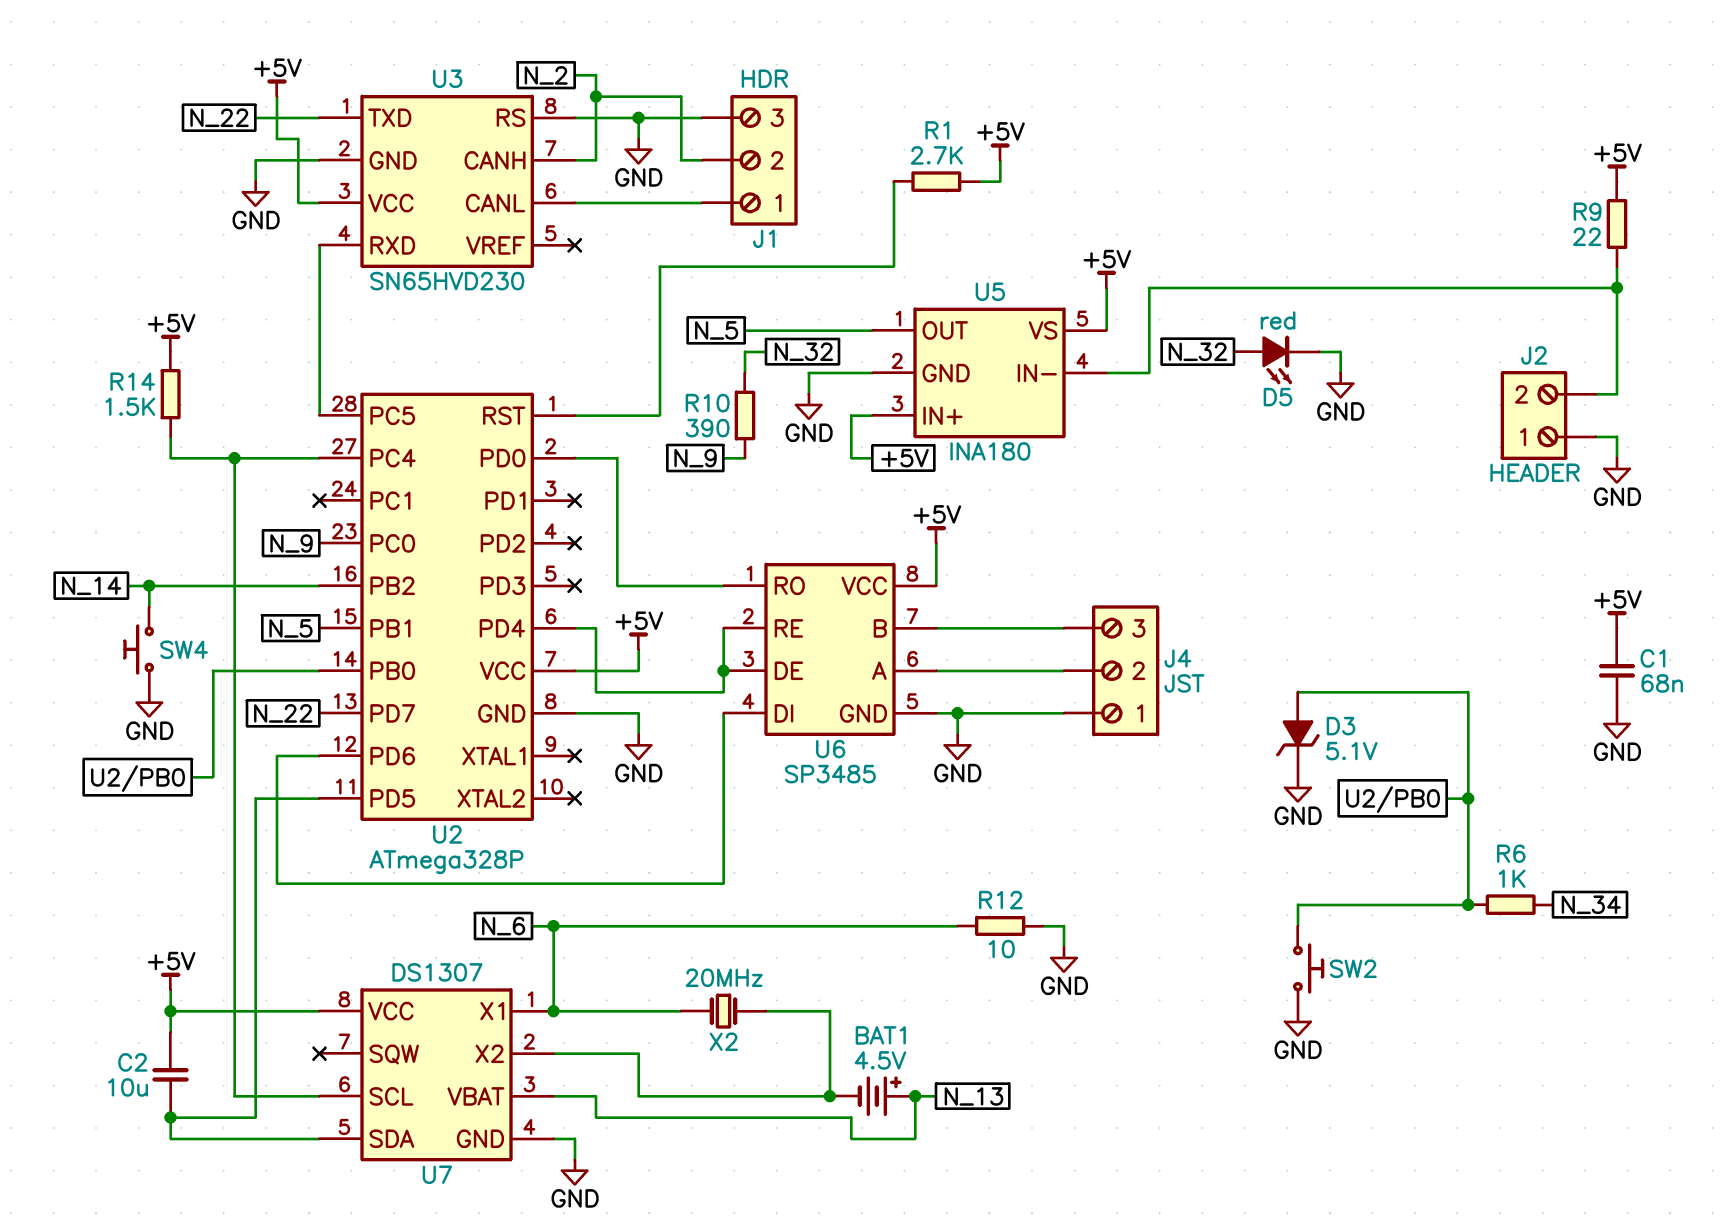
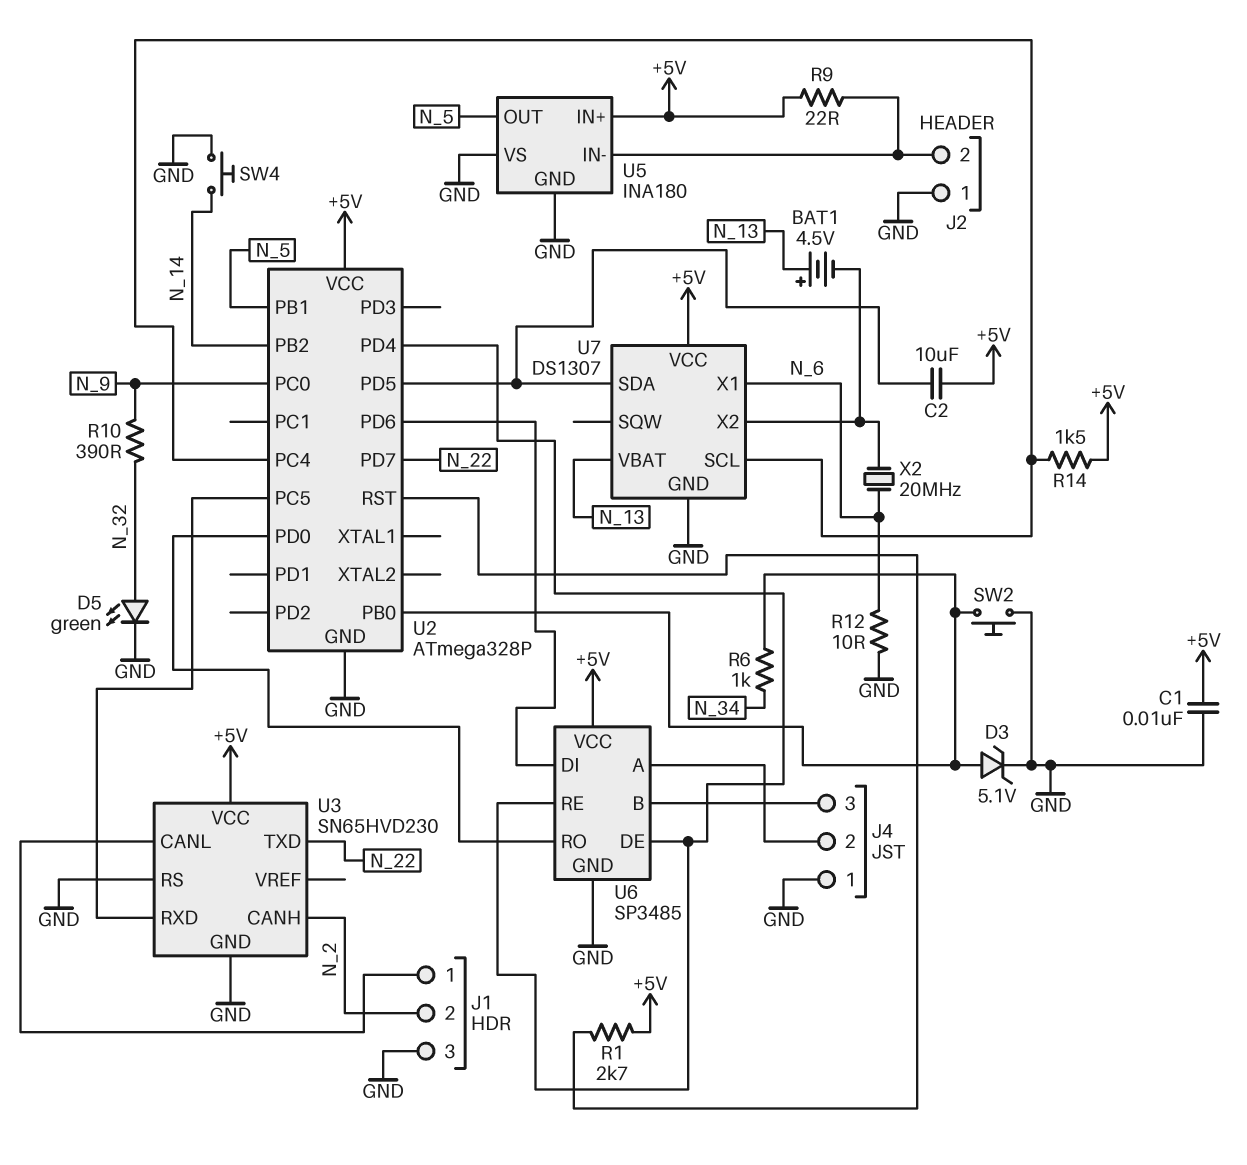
C1: 68nF (+5V, GND) -> 10nF (+5V, GND)
D5: LED red (A N_32, K GND) -> LED green (A N_32, K GND)
U5 pin VS: +5V -> GND

